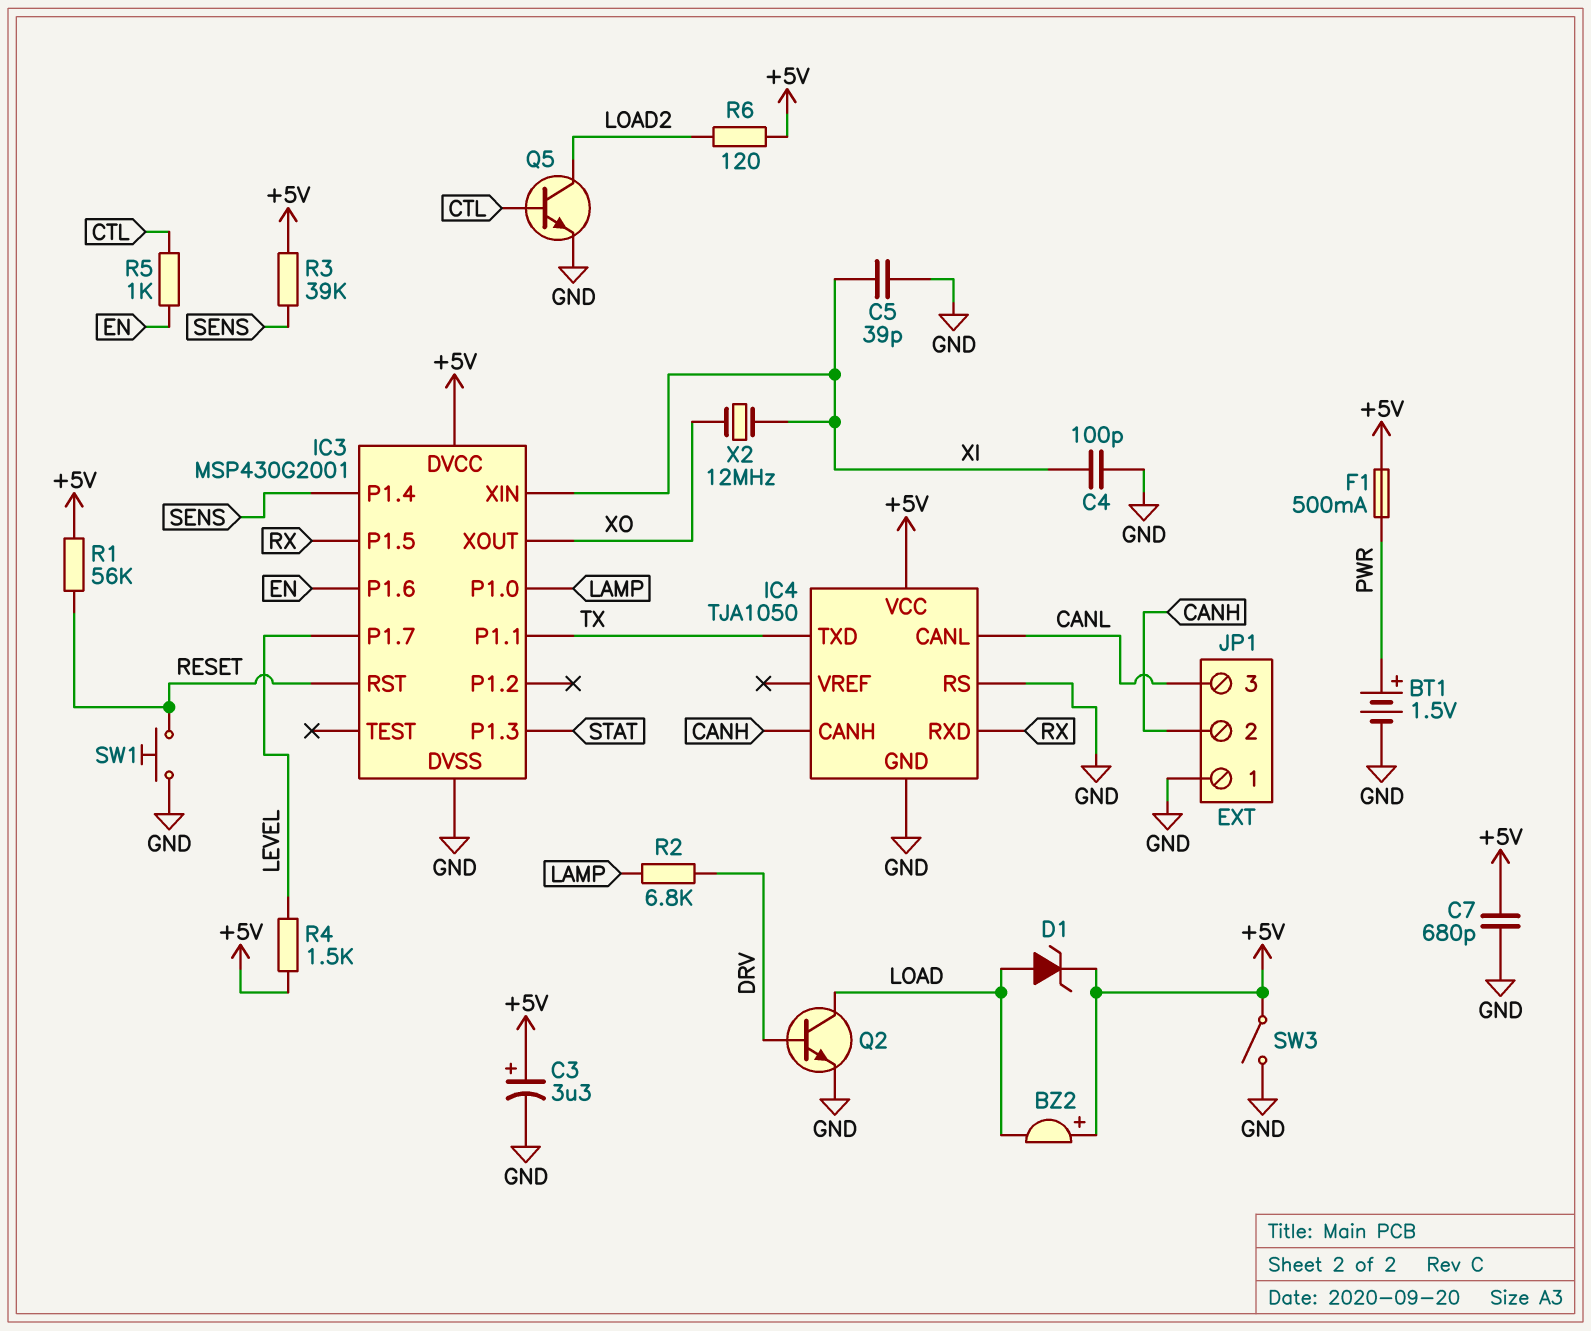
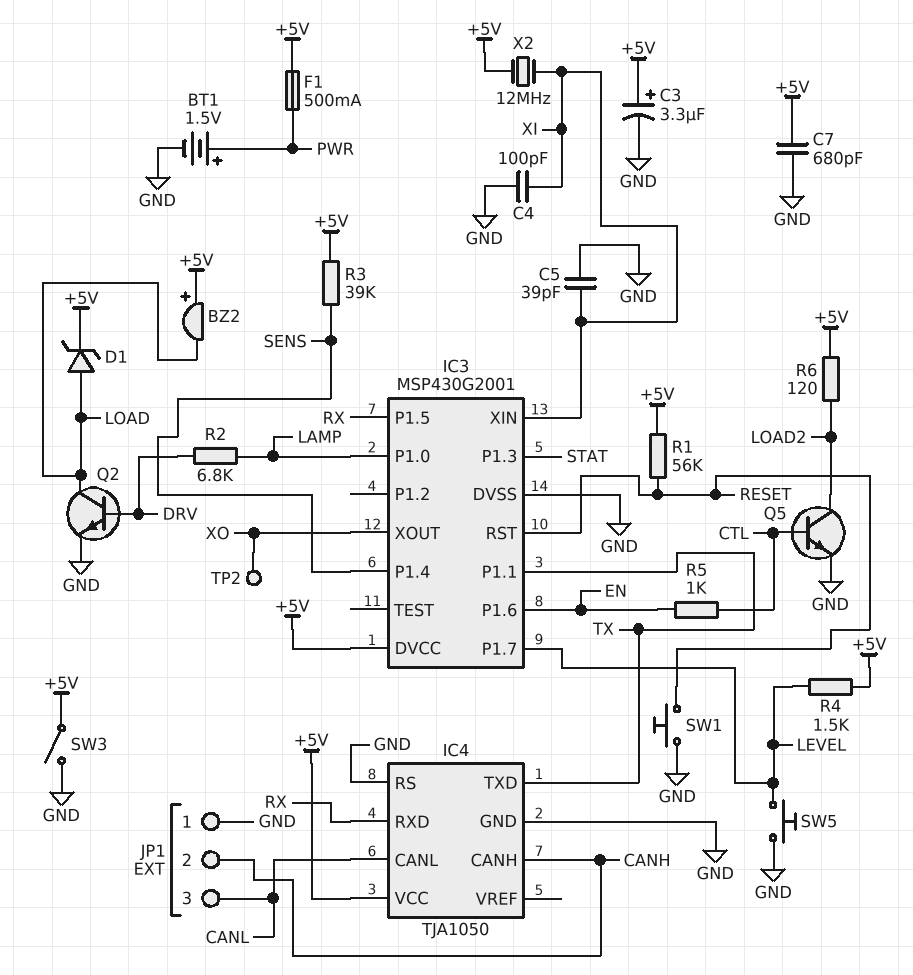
SW5: none -> button (GND, LEVEL)
TP2: none -> test point (XO)
X2: 12MHz (XI, XO) -> 12MHz (+5V, XI)

